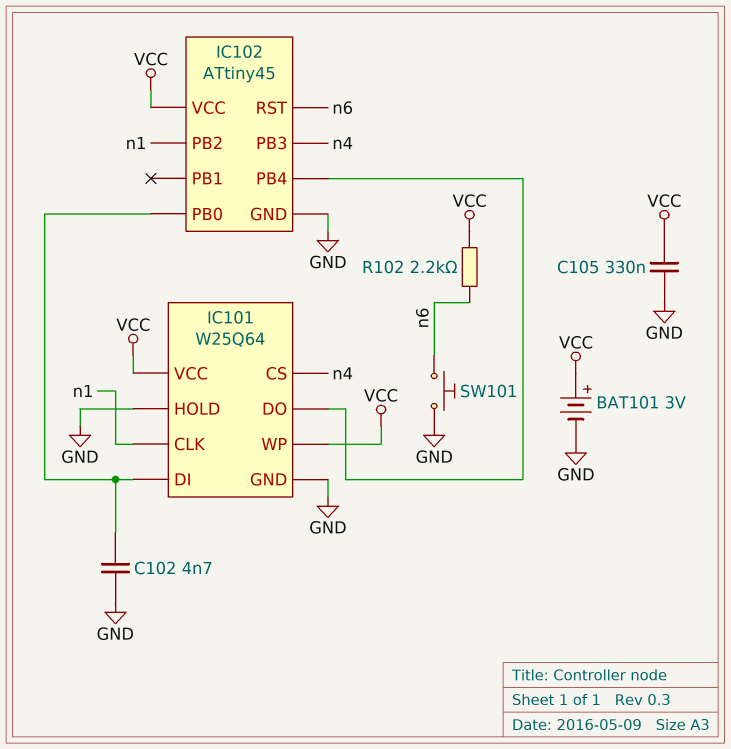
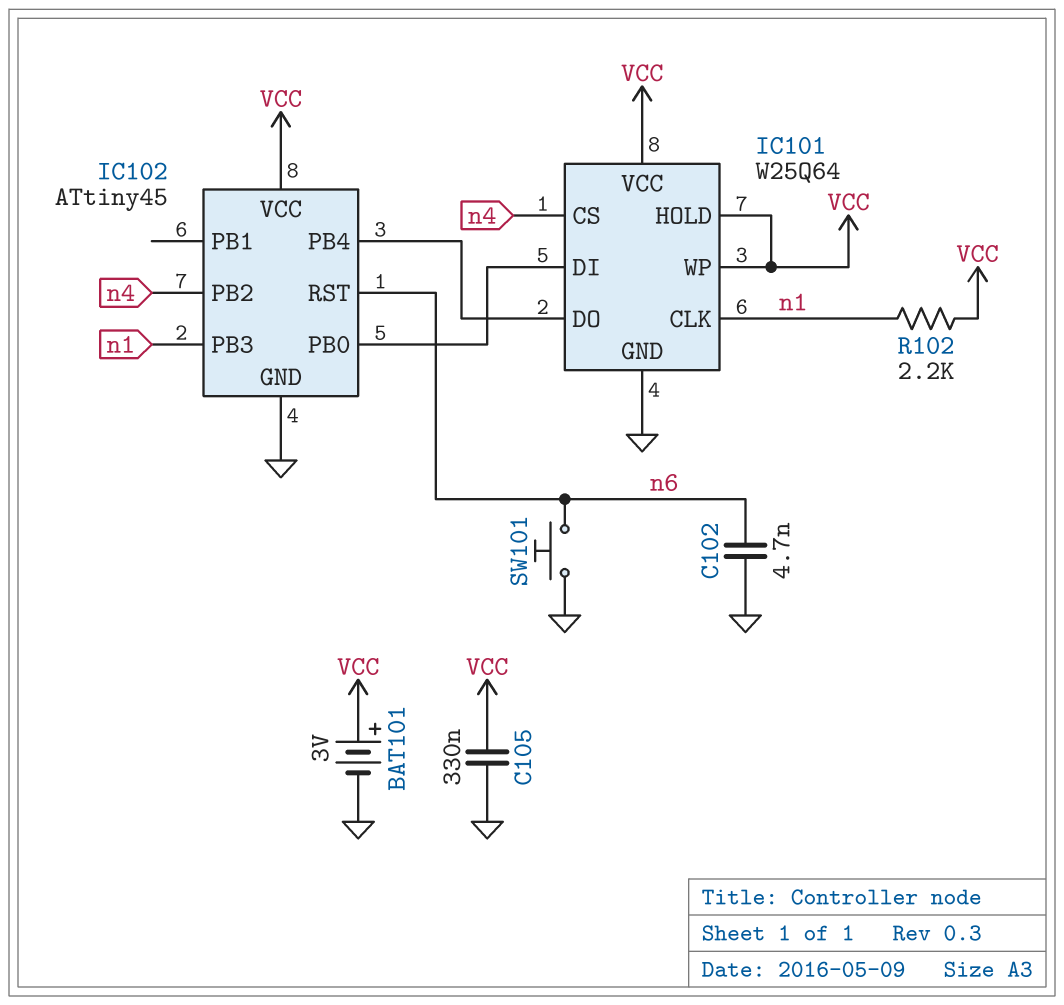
C102: 4.7nF (GND, IC101/DI) -> 4.7nF (GND, n6)
IC101 pin HOLD: GND -> VCC
IC102 pin PB2: n1 -> n4
IC102 pin PB3: n4 -> n1
R102: 2.2k (VCC, n6) -> 2.2k (VCC, n1)

